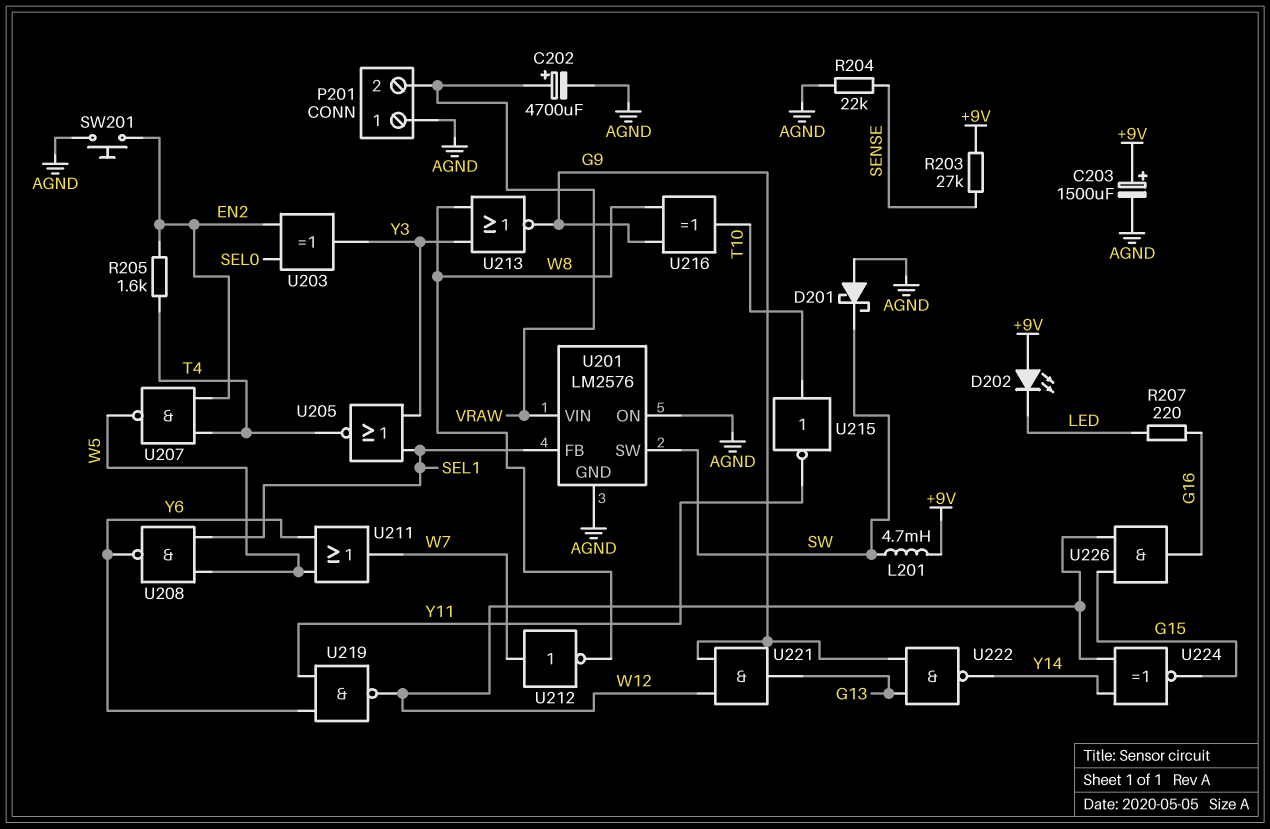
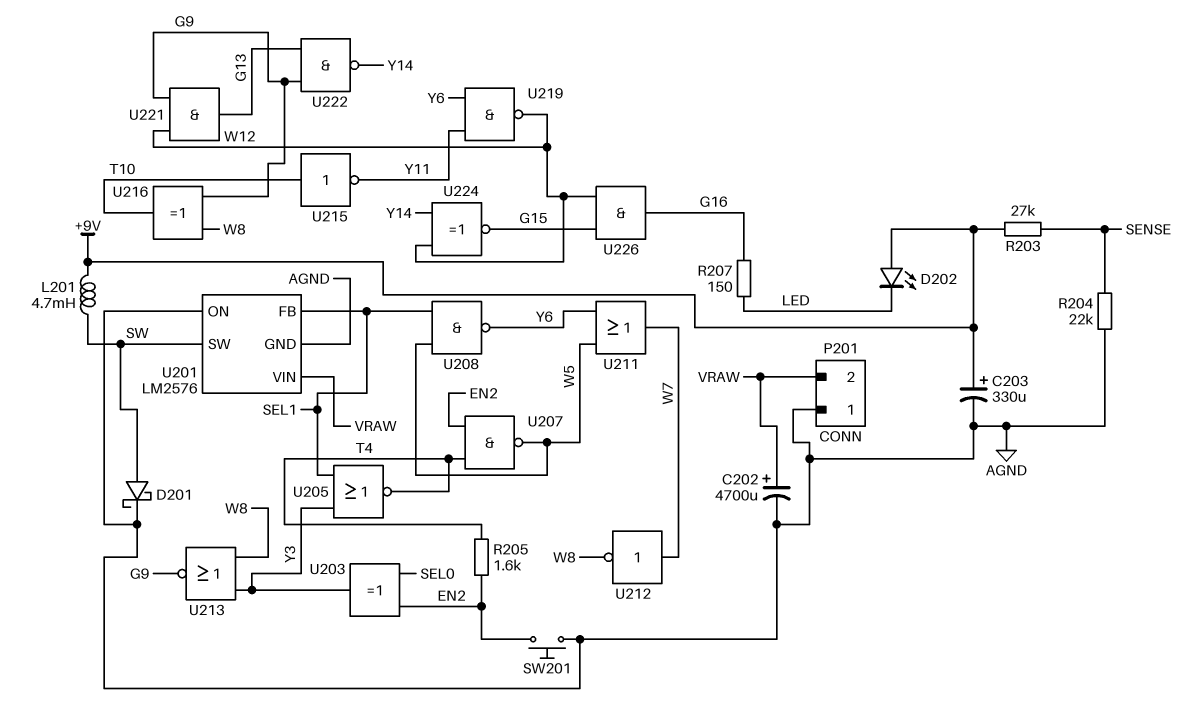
C203: 1500uF (plus +9V, minus AGND) -> 330uF (plus +9V, minus AGND)
D201: schottky (A AGND, K SW) -> schottky (A SW, K AGND)
R207: 220 (G16, LED) -> 150 (G16, LED)

